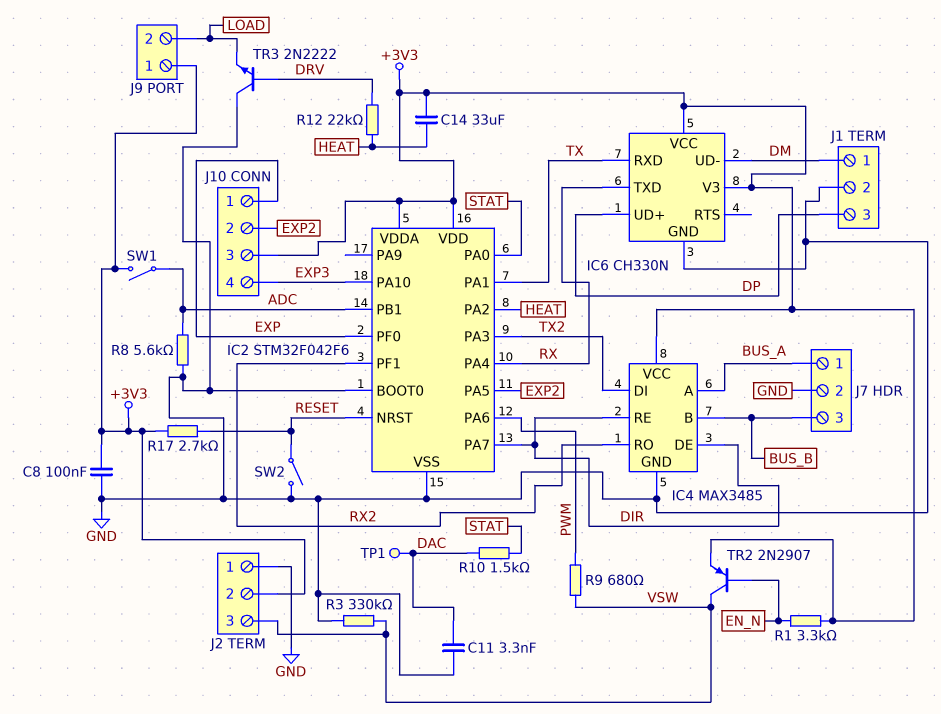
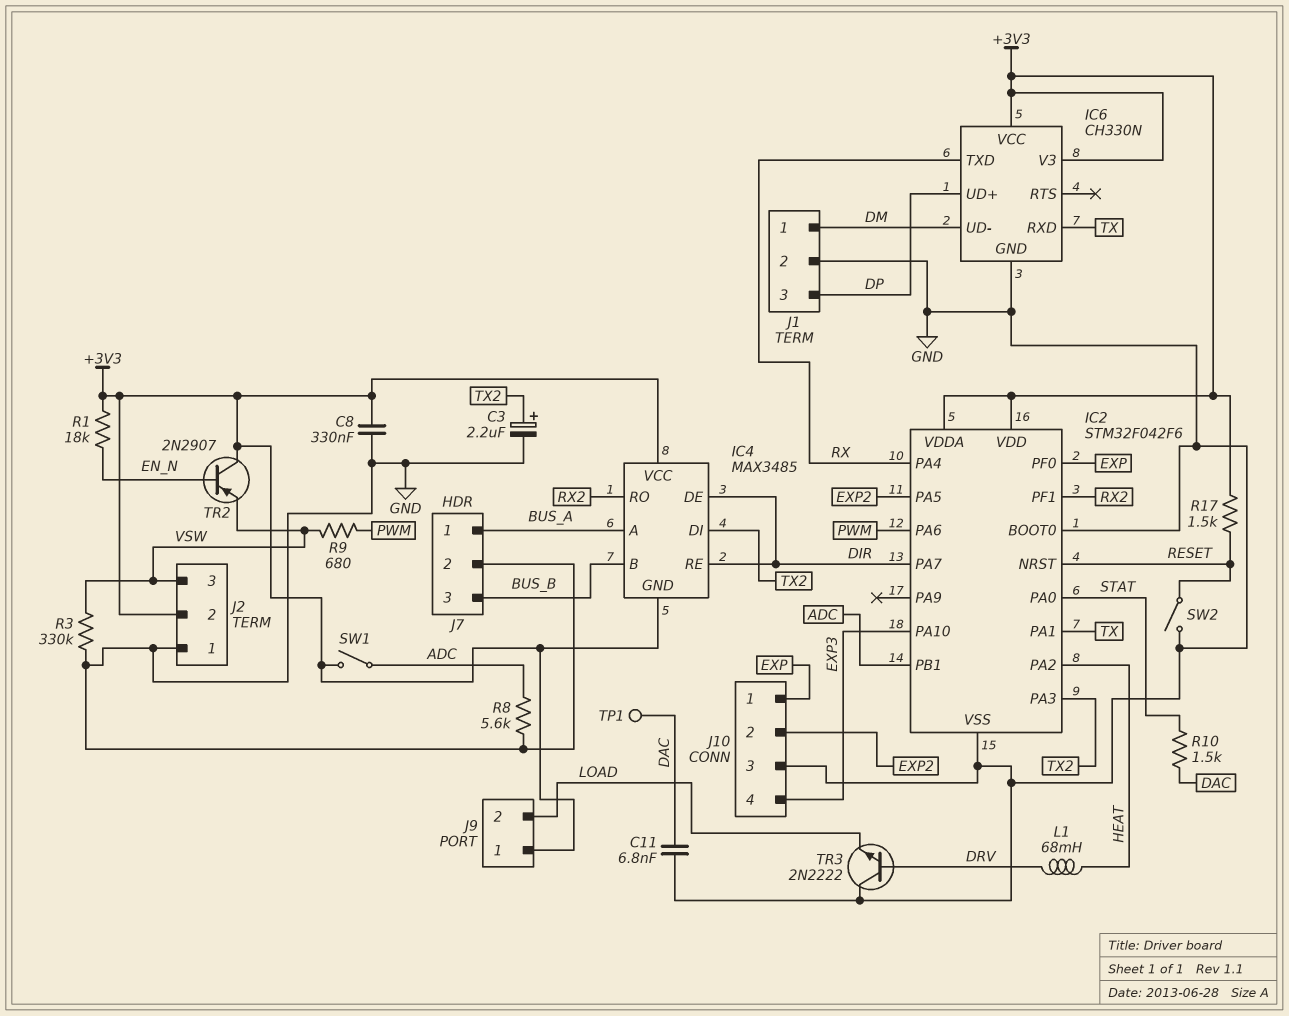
C3: none -> 2.2uF (plus TX2, minus GND)
C8: 100nF (+3V3, GND) -> 330nF (+3V3, GND)
C11: 3.3nF (DAC, GND) -> 6.8nF (DAC, GND)
C14: 33uF (+3V3, HEAT) -> none
IC4 pin GND: GND -> +3V3
J10 pin 3: +3V3 -> GND
L1: none -> 68mH (DRV, HEAT)
R1: 3.3k (+3V3, EN_N) -> 18k (+3V3, EN_N)
R12: 22k (DRV, HEAT) -> none
R17: 2.7k (+3V3, RESET) -> 1.5k (+3V3, RESET)
TR2: PNP 2N2907 (B EN_N, C VSW, E +3V3) -> PNP 2N2907 (B EN_N, C +3V3, E VSW)

